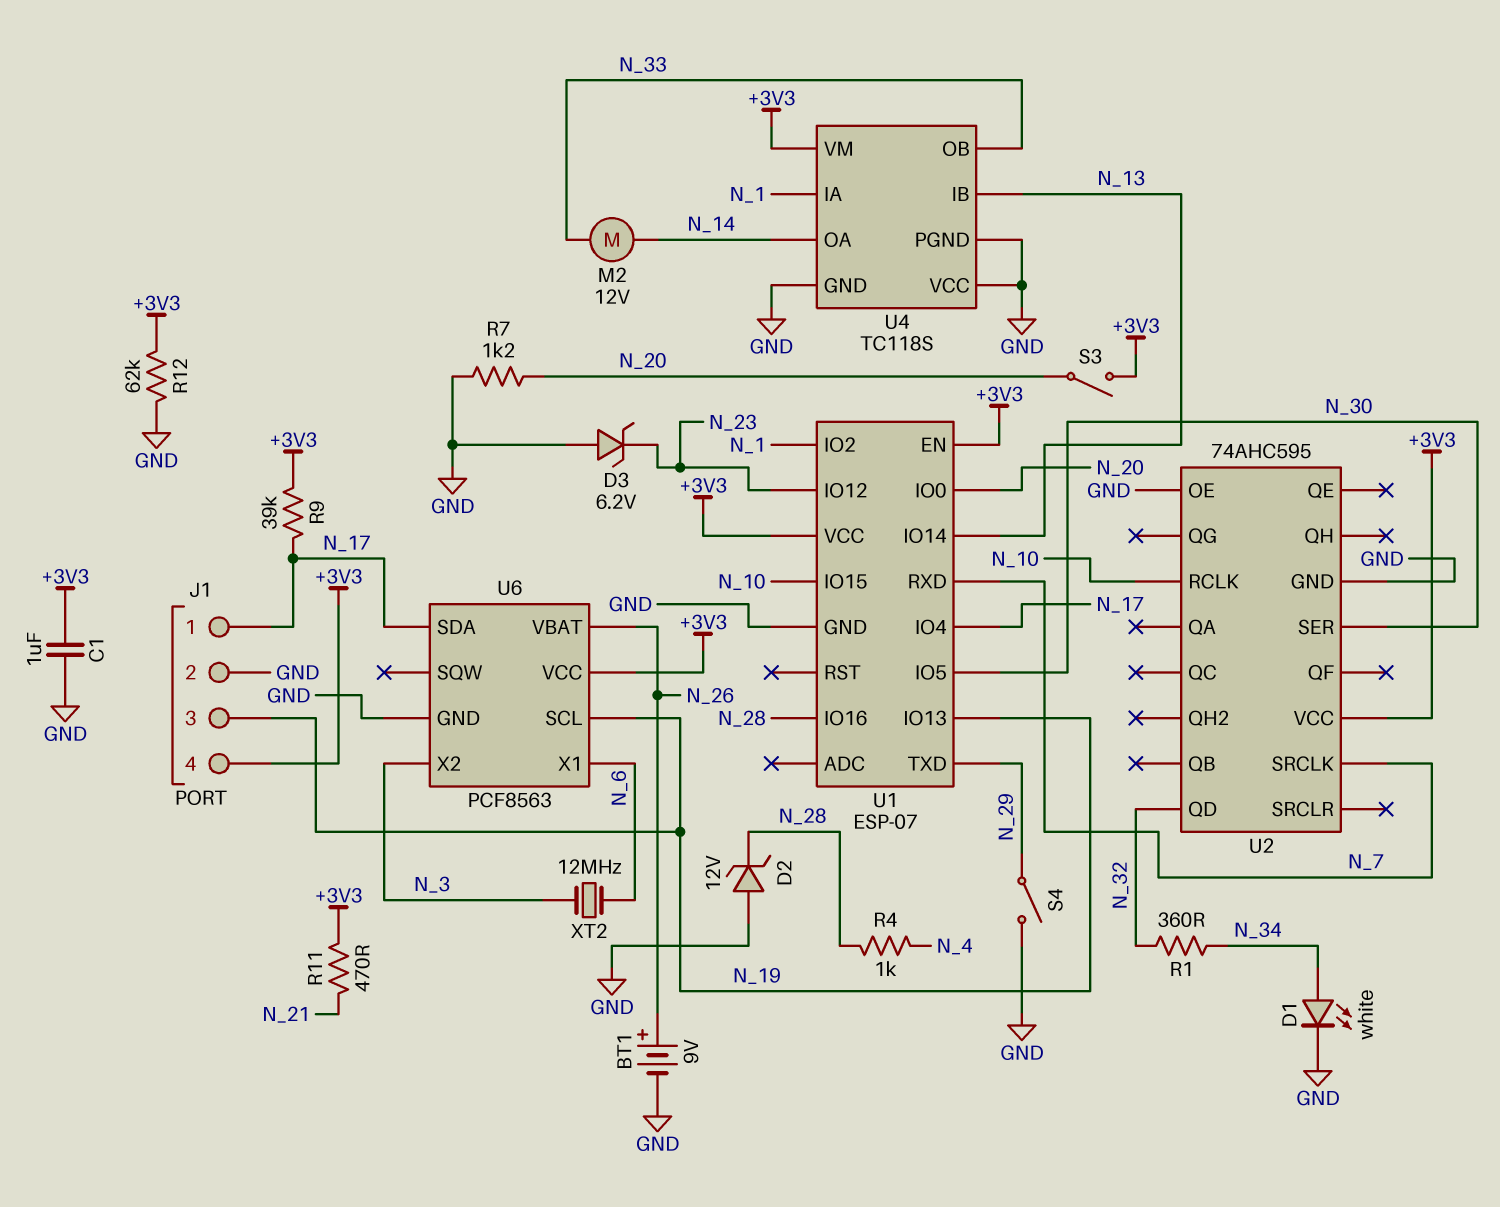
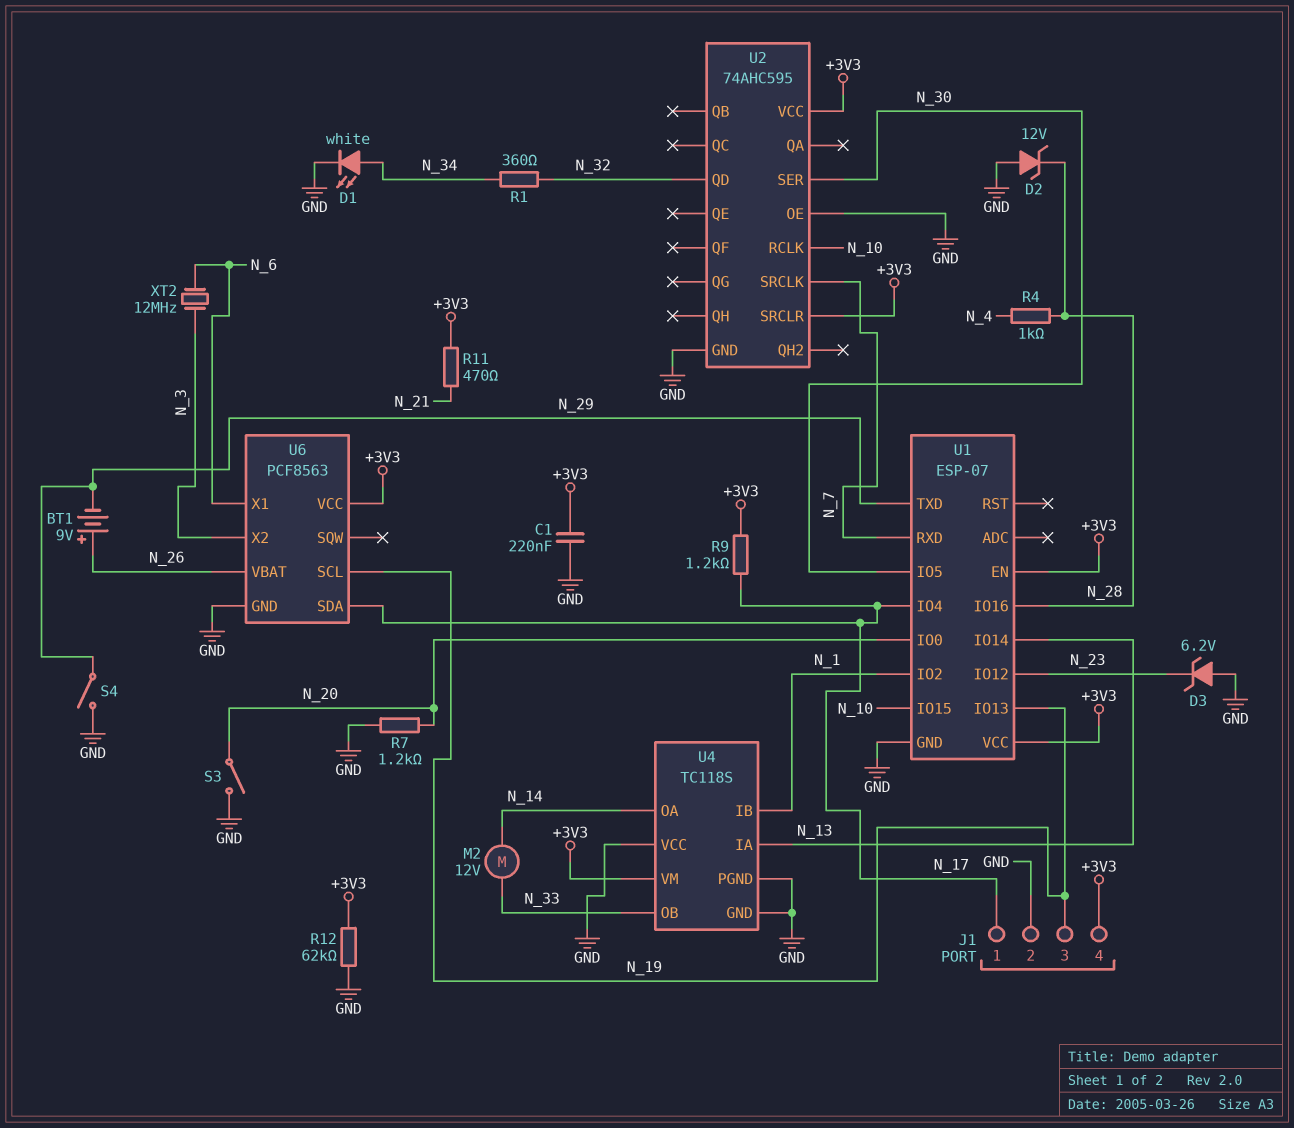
BT1: 9V (plus N_26, minus GND) -> 9V (plus N_26, minus N_29)
C1: 1uF (+3V3, GND) -> 220nF (+3V3, GND)
R9: 39k (+3V3, N_17) -> 1.2k (+3V3, N_17)
S3: switch (+3V3, N_20) -> switch (GND, N_20)
U2 pin SRCLR: none -> +3V3
U4 pin IA: N_1 -> N_13
U4 pin IB: N_13 -> N_1

